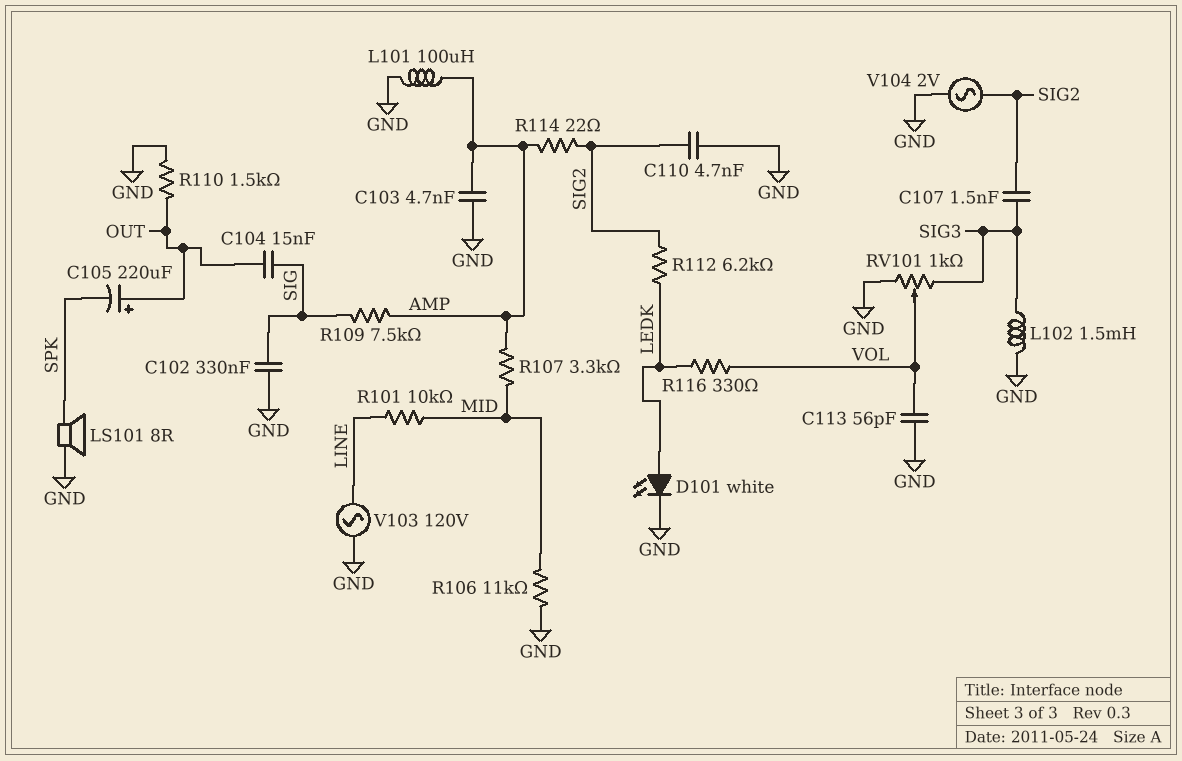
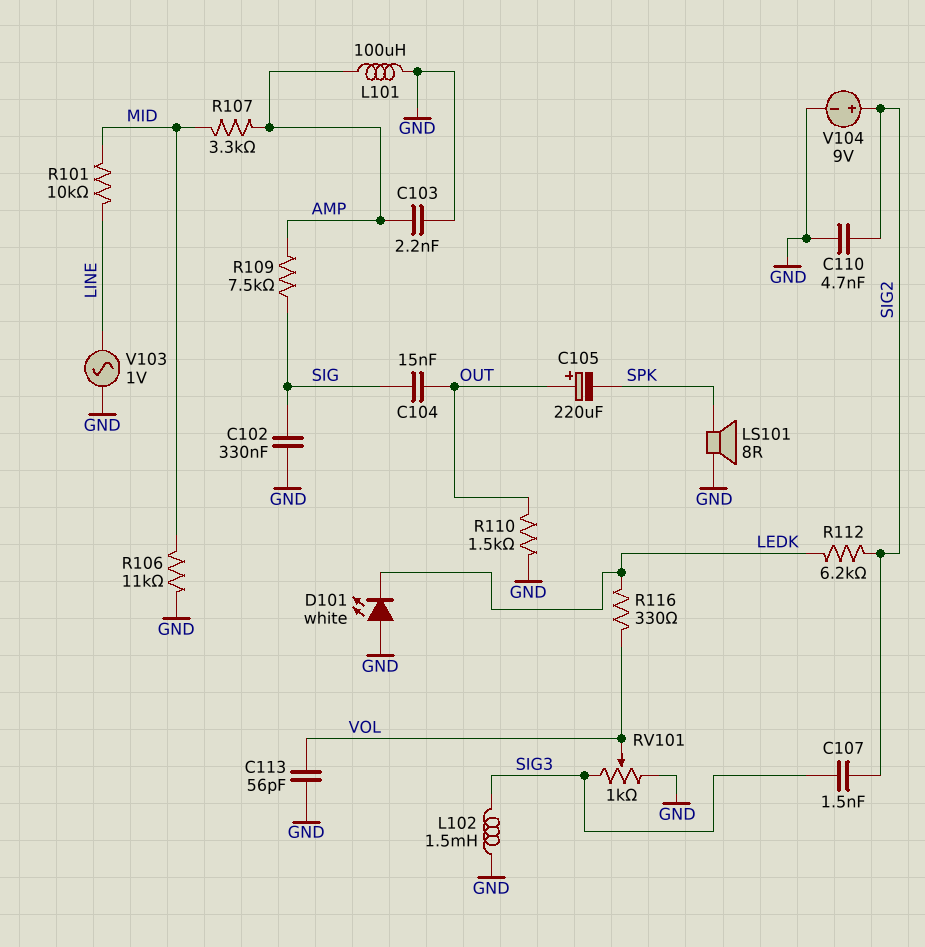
C103: 4.7nF (AMP, GND) -> 2.2nF (AMP, GND)
D101: LED white (A LEDK, K GND) -> LED white (A GND, K LEDK)
R114: 22 (AMP, SIG2) -> none
V103: AC 120V (GND, LINE) -> AC 1V (GND, LINE)
V104: AC 2V (GND, SIG2) -> 9V (plus SIG2, minus GND)

